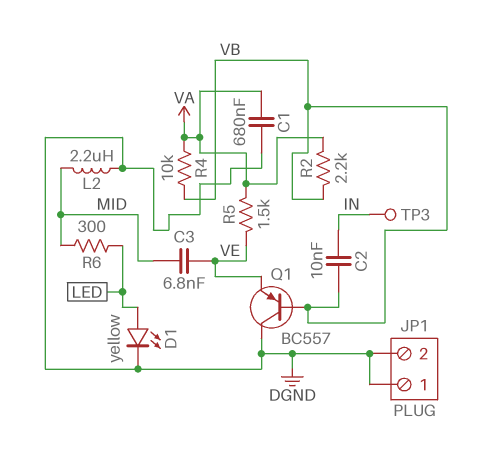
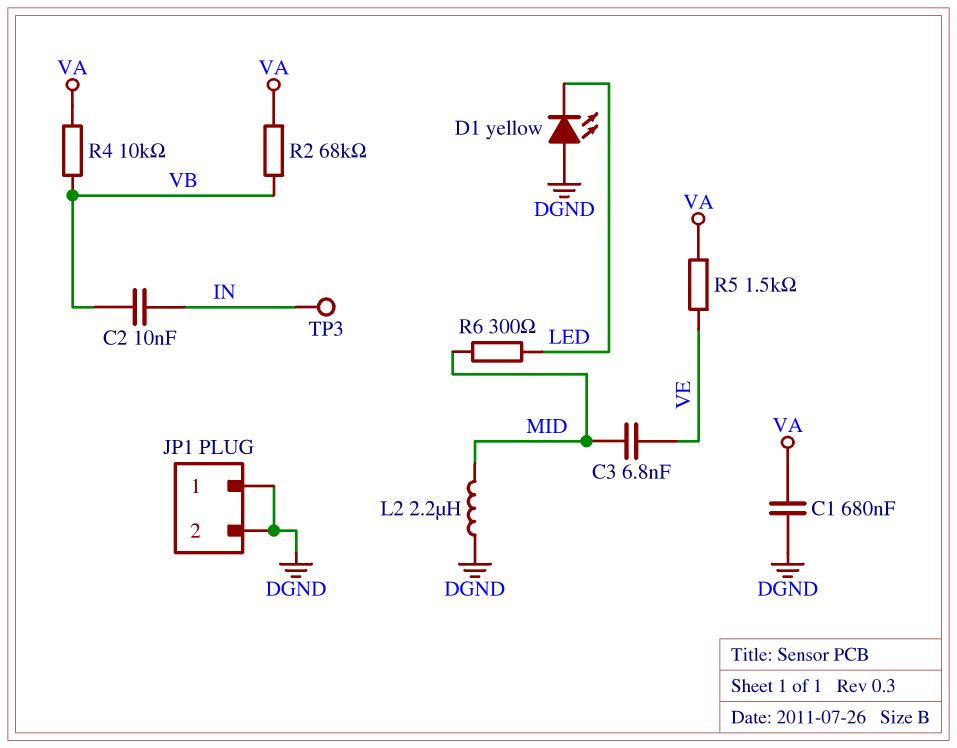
D1: LED yellow (A LED, K DGND) -> LED yellow (A DGND, K LED)
Q1: PNP BC557 (B VB, C DGND, E VE) -> none
R2: 2.2k (VA, VB) -> 68k (VA, VB)

